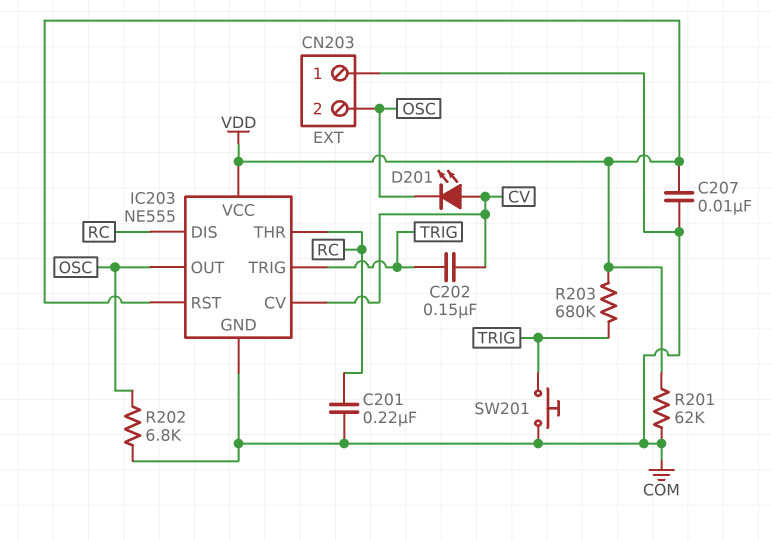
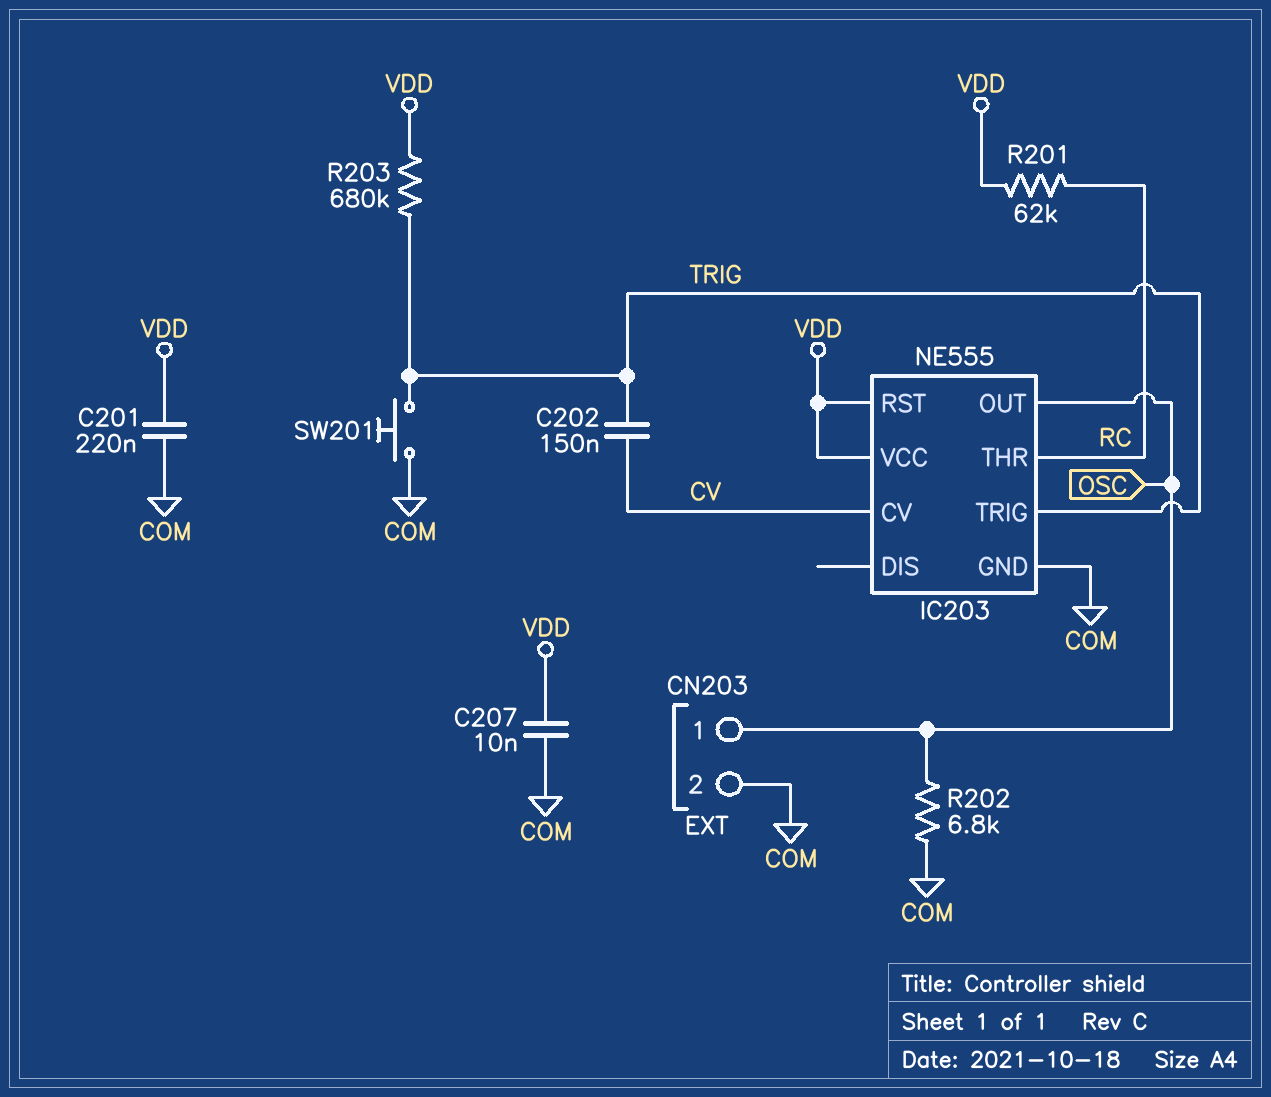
C201: 220nF (COM, RC) -> 220nF (COM, VDD)
CN203 pin 1: COM -> OSC
CN203 pin 2: OSC -> COM
D201: LED (A CV, K OSC) -> none
IC203 pin DIS: RC -> none
R201: 62k (COM, VDD) -> 62k (RC, VDD)

